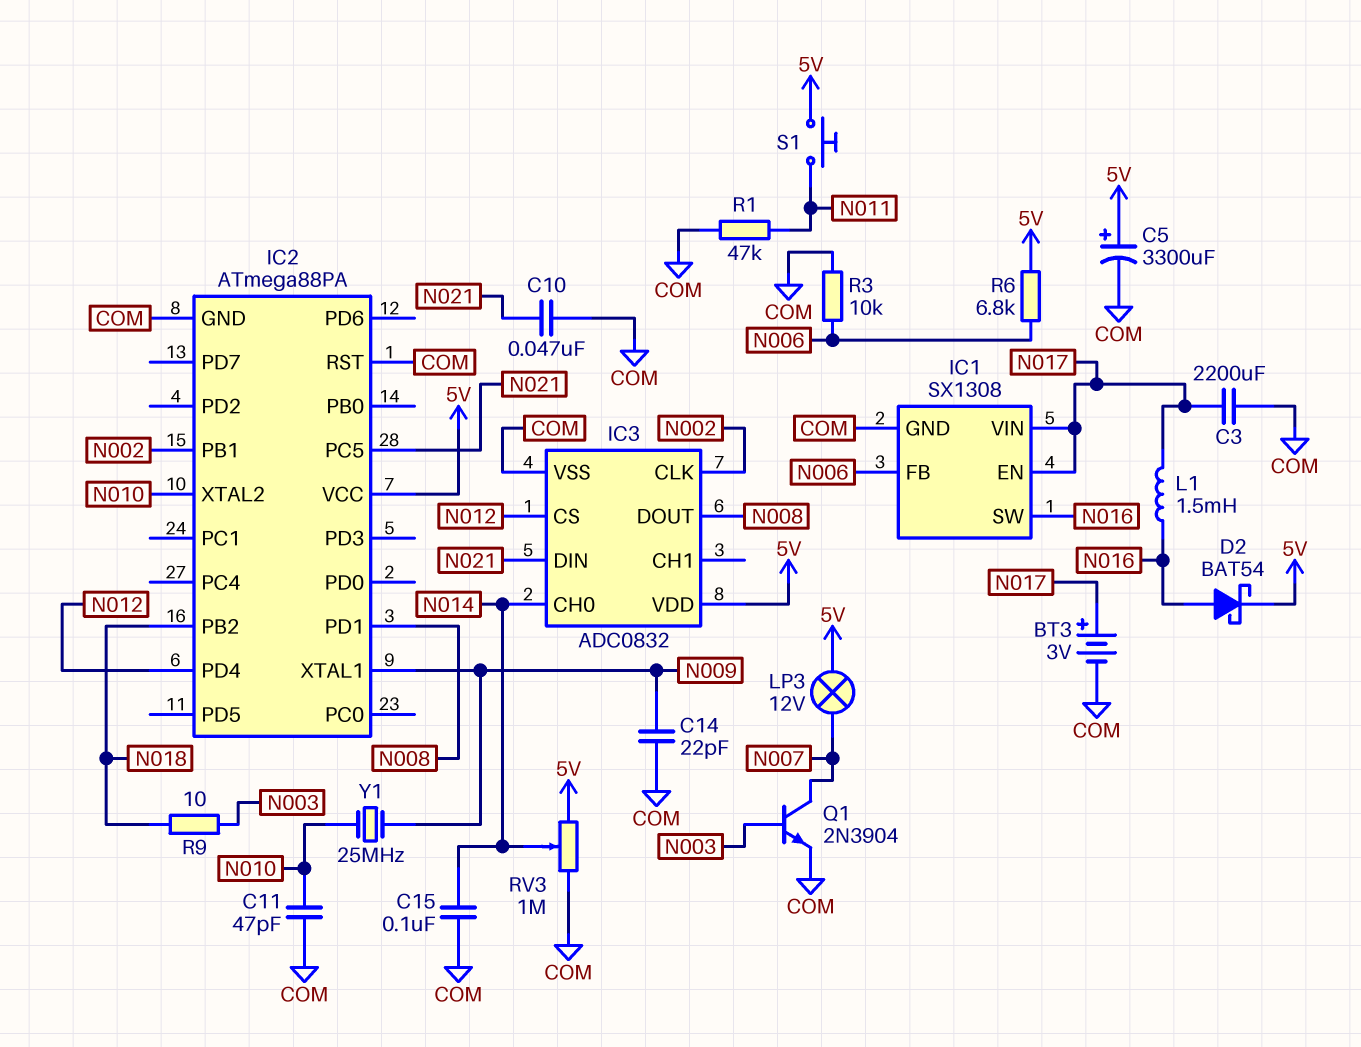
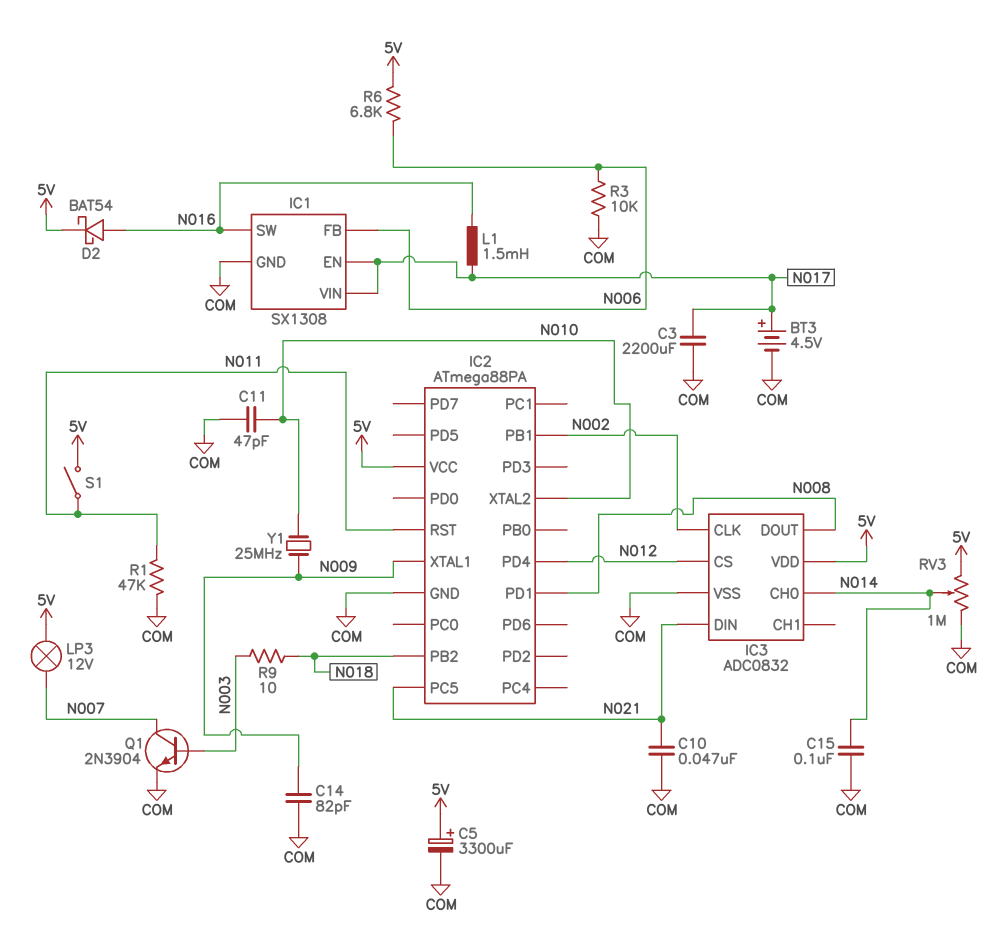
BT3: 3V (plus N017, minus COM) -> 4.5V (plus N017, minus COM)
C14: 22pF (COM, N009) -> 82pF (COM, N009)
IC2 pin RST: COM -> N011
S1: button (5V, N011) -> switch (5V, N011)

